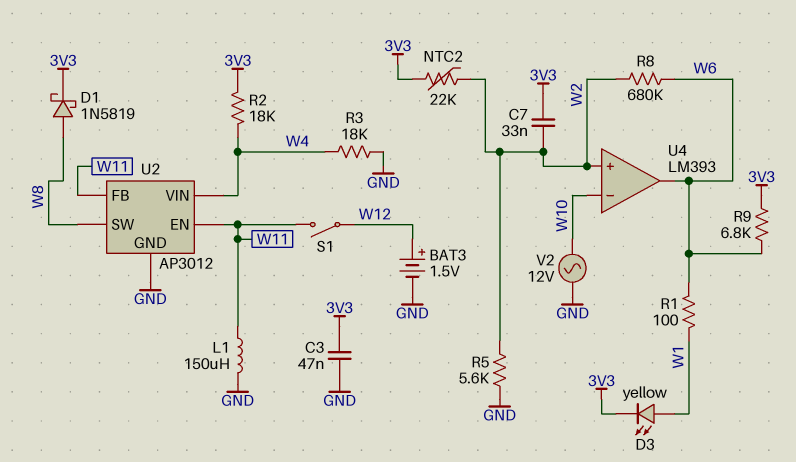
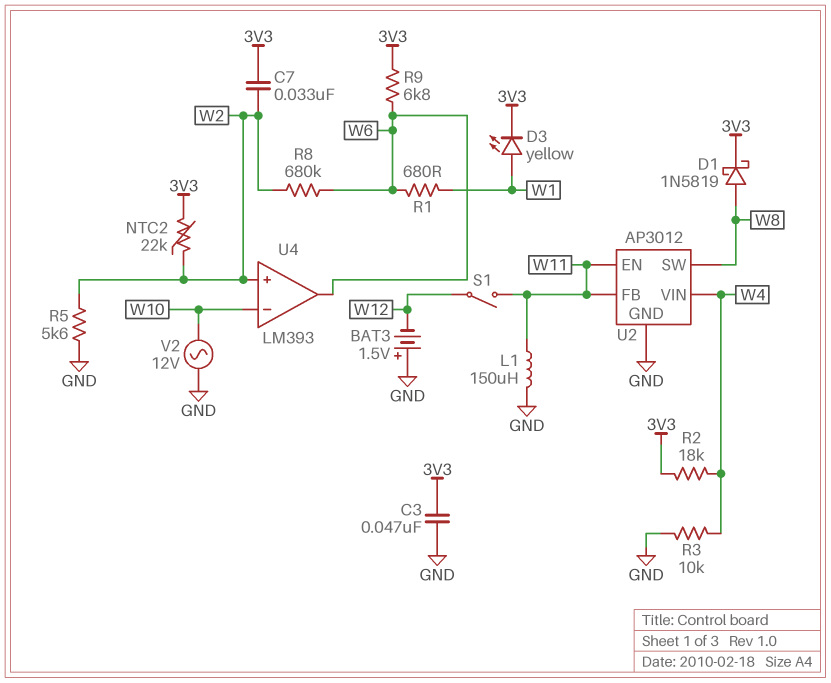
BAT3: 1.5V (plus W12, minus GND) -> 1.5V (plus GND, minus W12)
R1: 100 (W1, W6) -> 680 (W1, W6)
R3: 18k (GND, W4) -> 10k (GND, W4)

